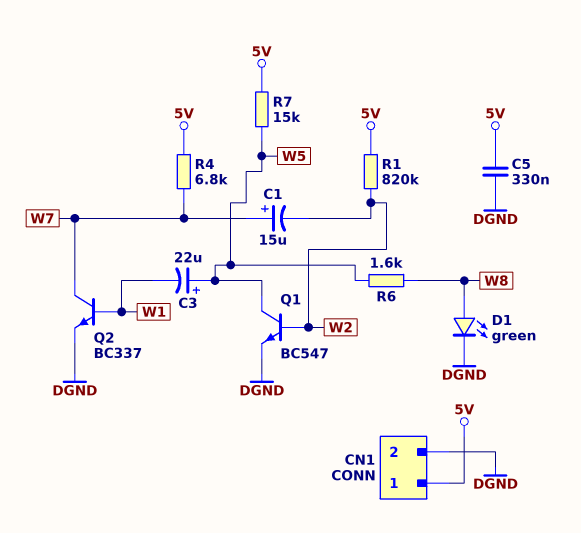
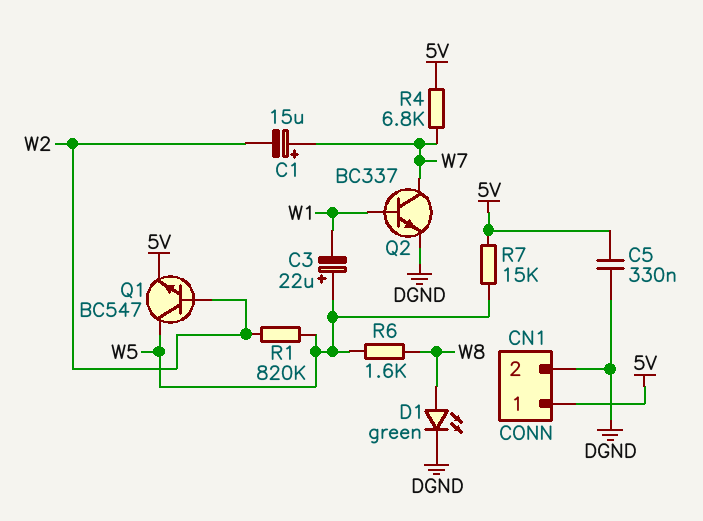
Q1: NPN BC547 (B W2, C W5, E DGND) -> NPN BC547 (B W2, C W5, E 5V)
R1: 820k (5V, W2) -> 820k (W2, W5)

